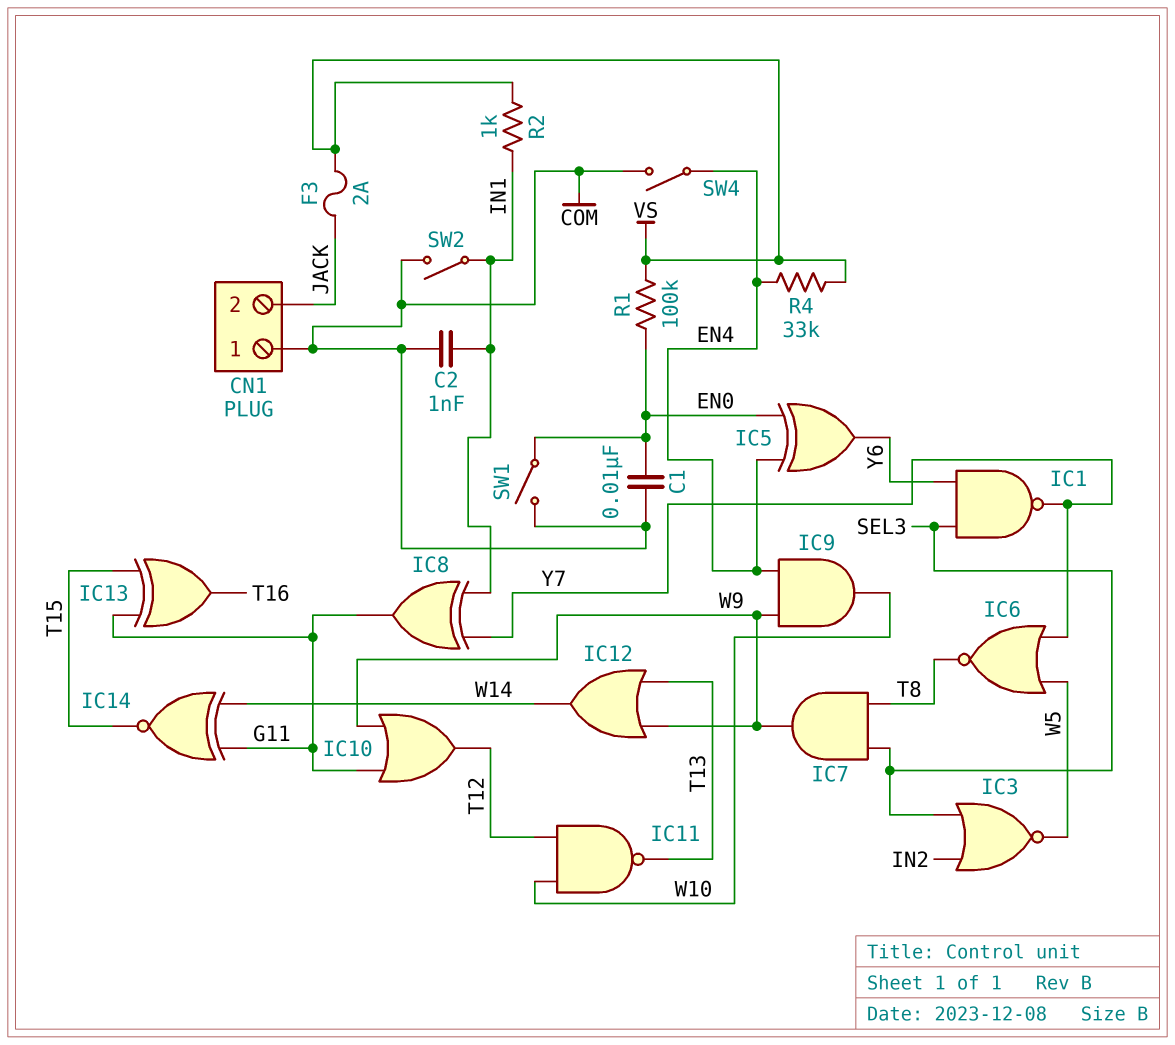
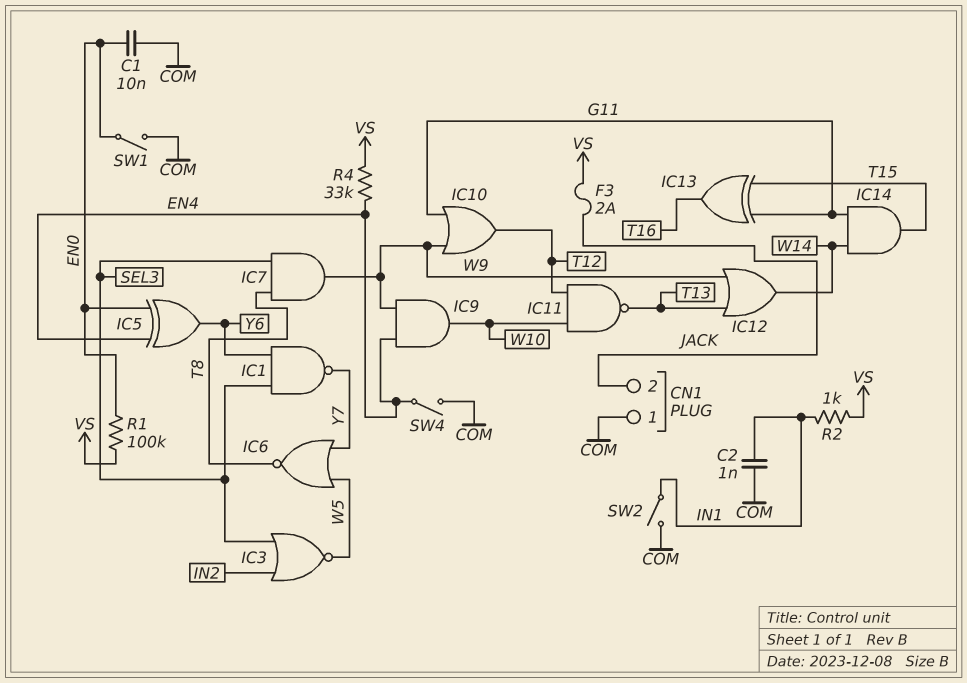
IC8: XOR (in IN1, in Y7, out G11) -> none
IC14: XNOR (in G11, in W14, out T15) -> AND (in G11, in W14, out T15)

